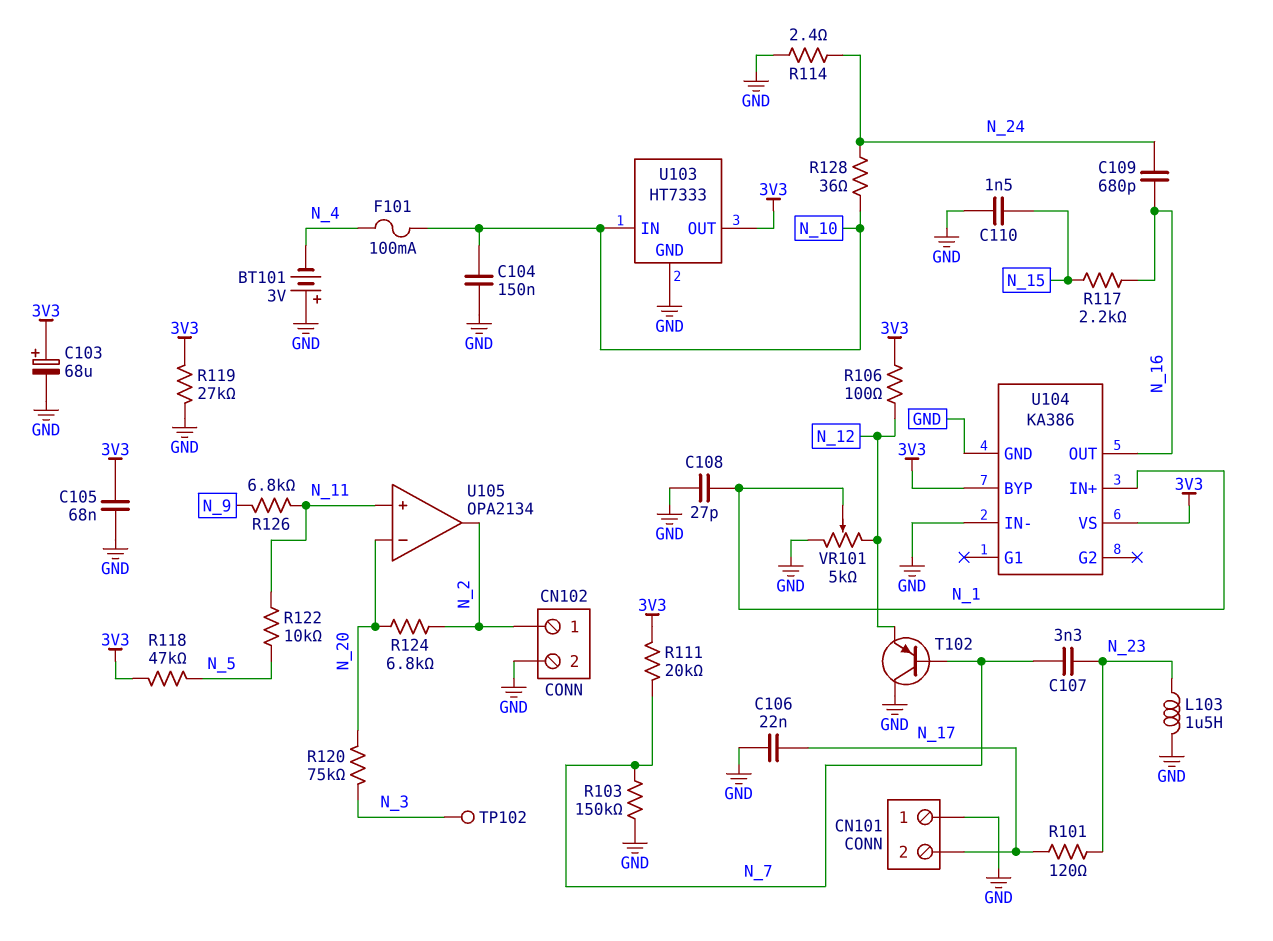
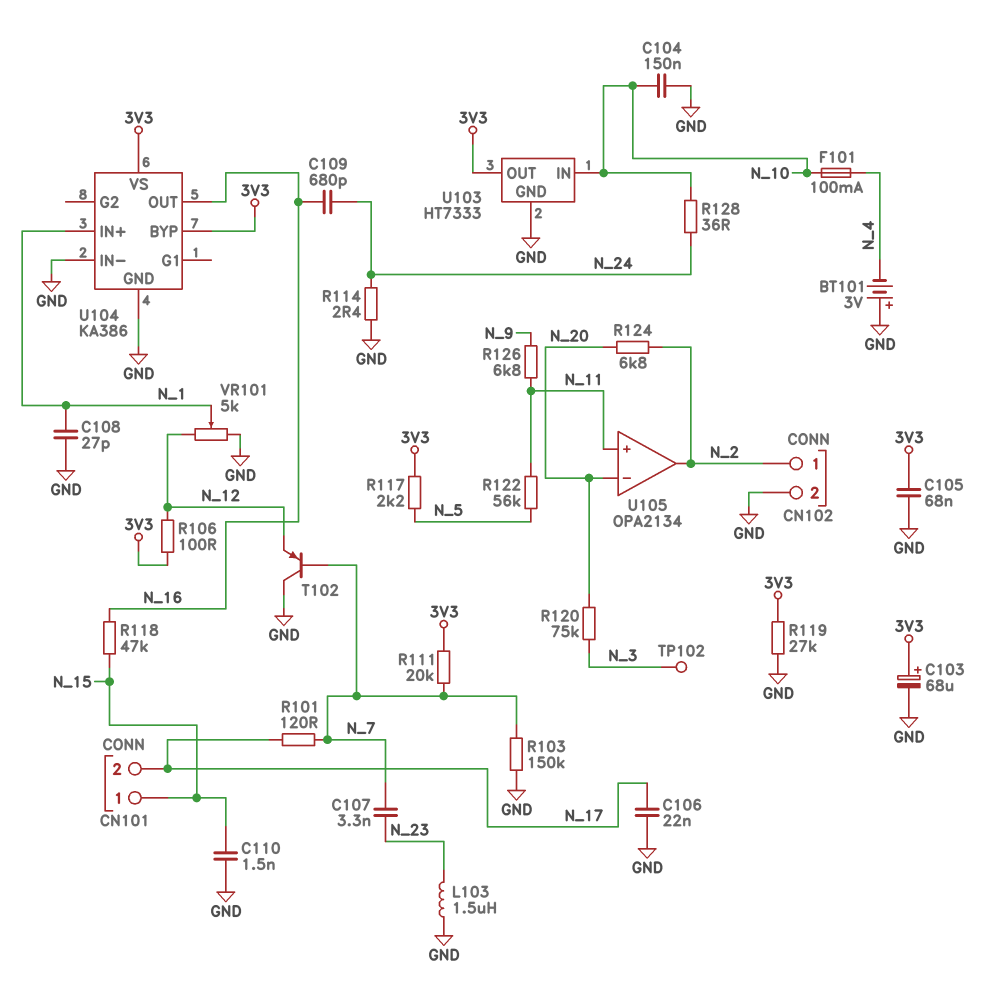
CN101 pin 1: GND -> N_15
R101: 120 (N_17, N_23) -> 120 (N_7, N_17)
R117: 2.2k (N_15, N_16) -> 2.2k (3V3, N_5)
R118: 47k (3V3, N_5) -> 47k (N_15, N_16)
R122: 10k (N_5, N_11) -> 56k (N_5, N_11)

